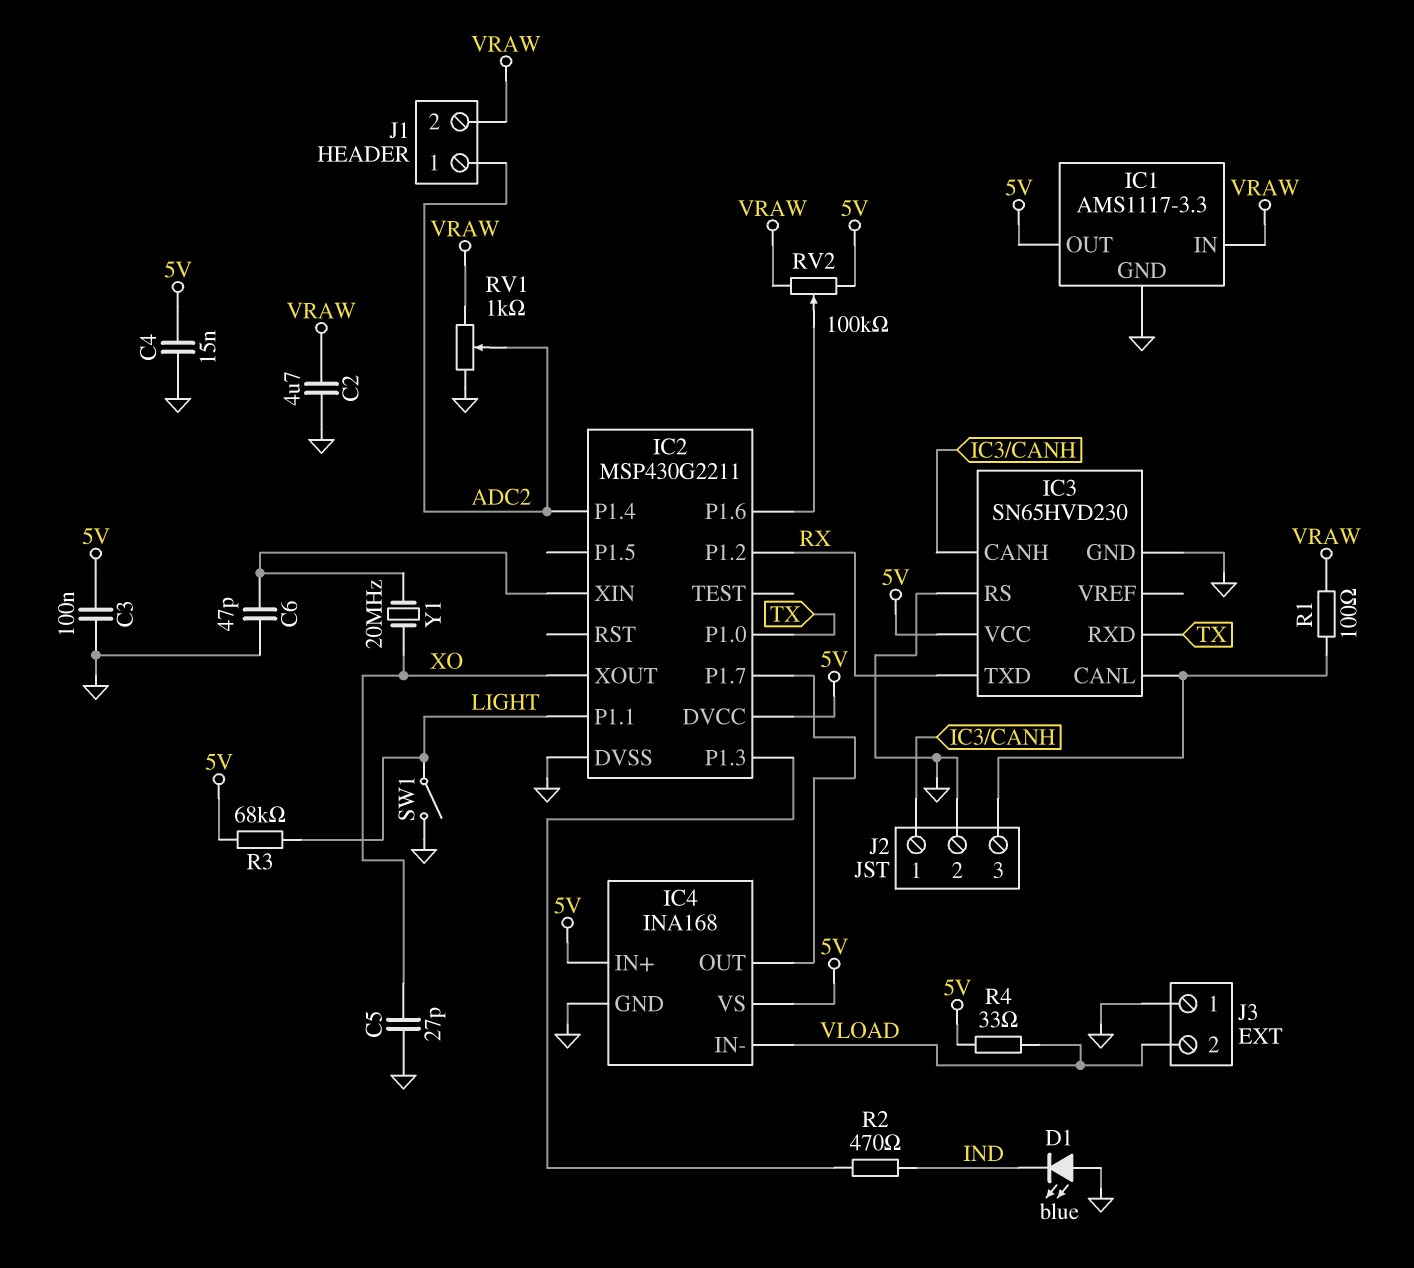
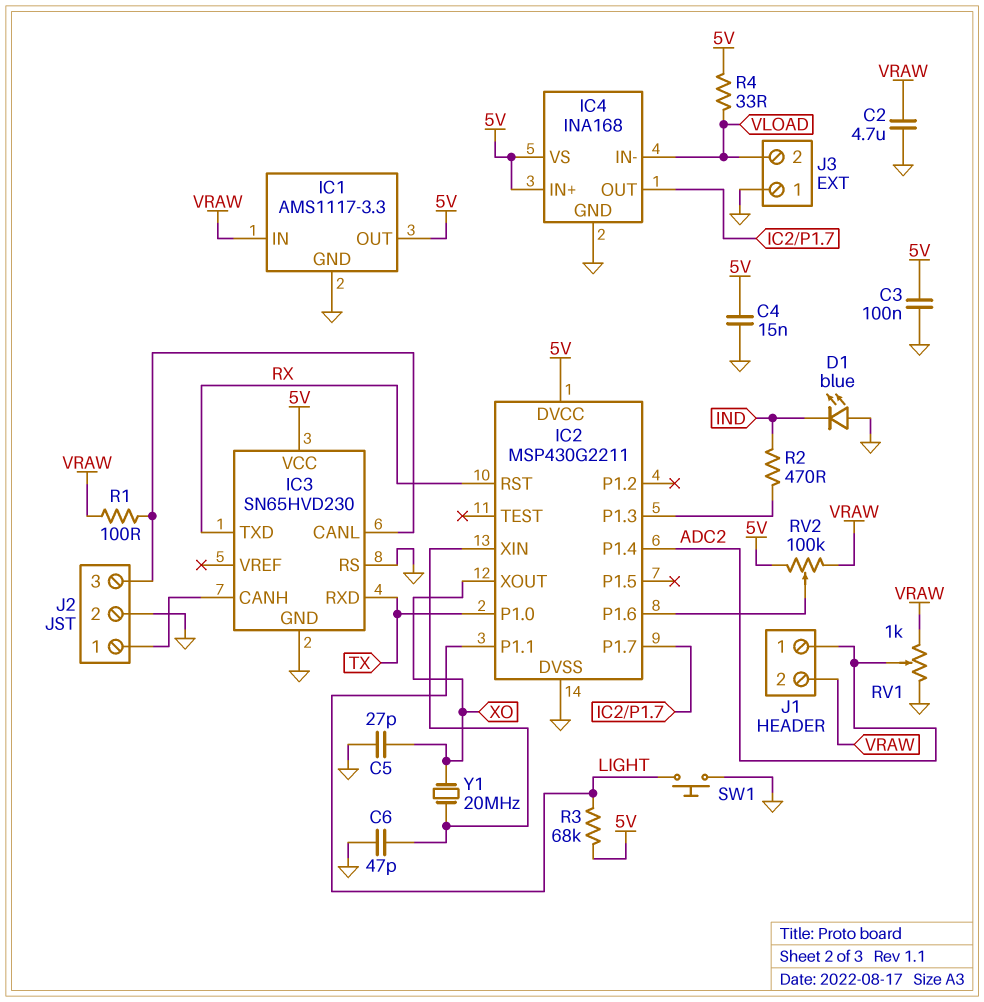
IC2 pin P1.2: RX -> none
IC2 pin RST: none -> RX
SW1: switch (GND, LIGHT) -> button (GND, LIGHT)

